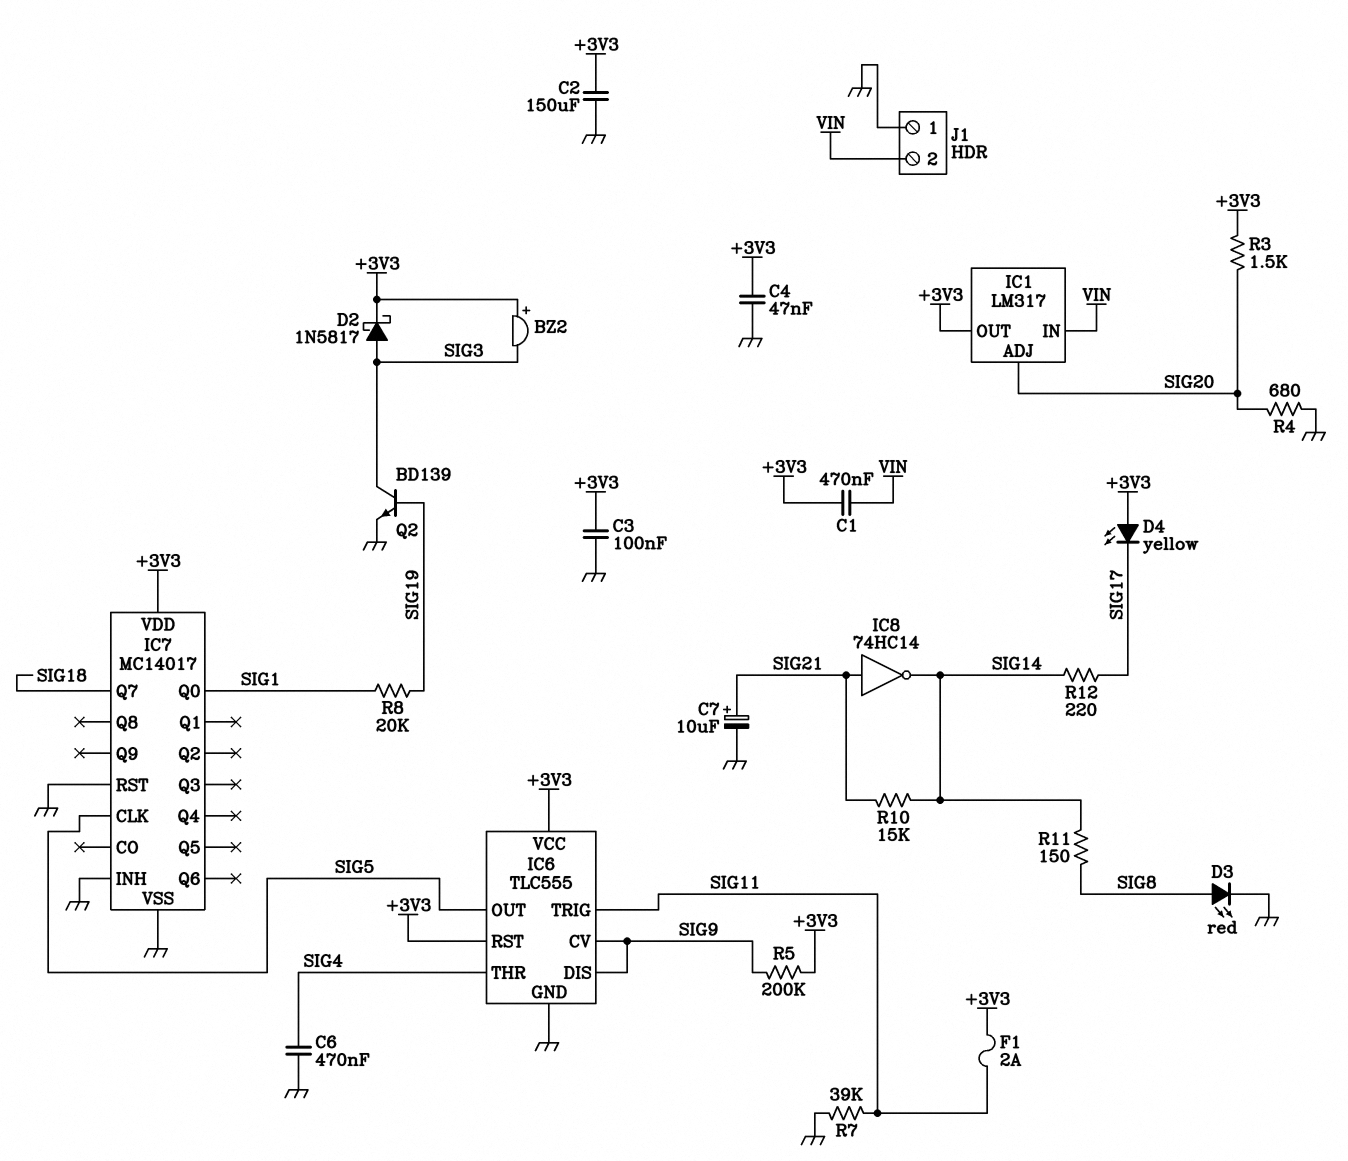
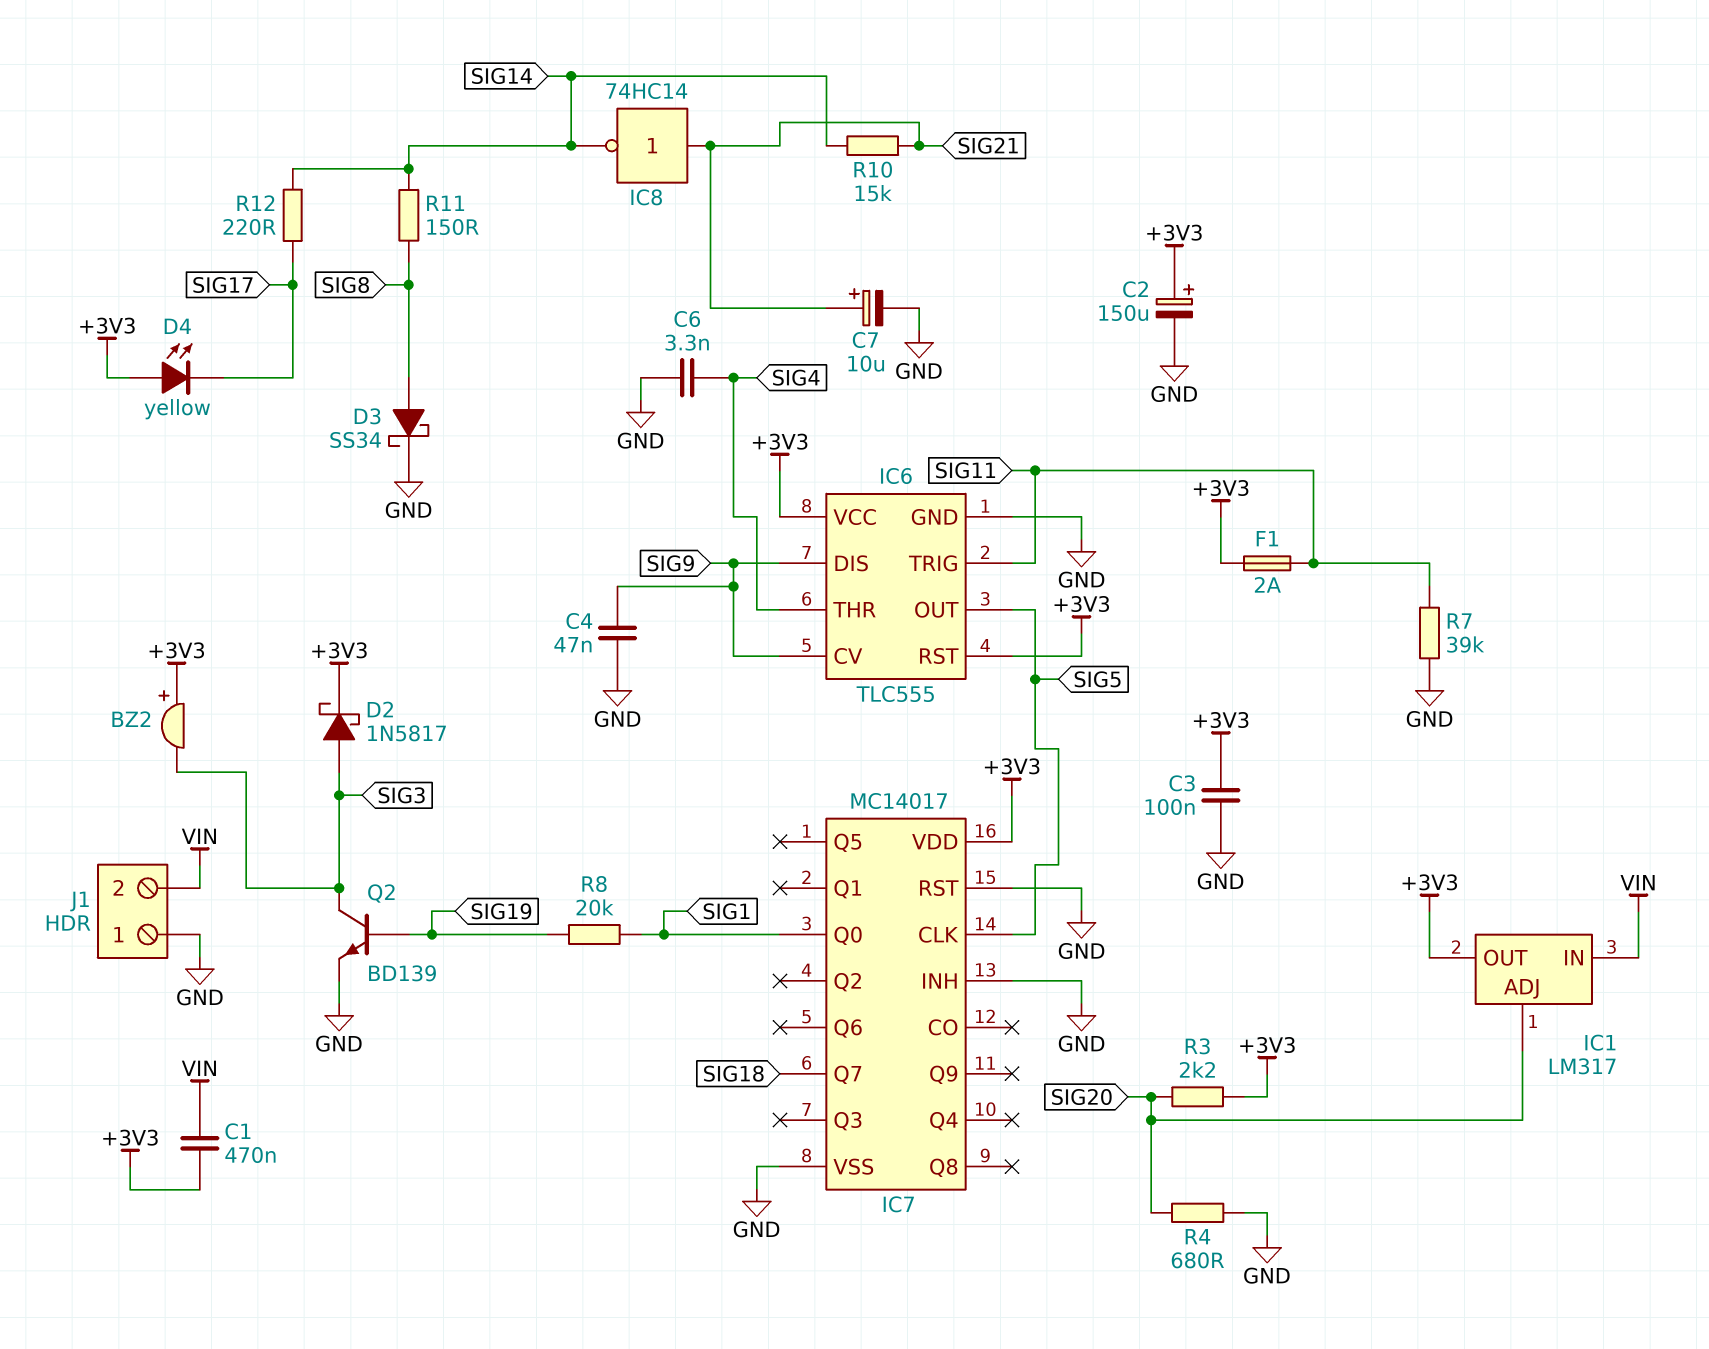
C2: 150uF (+3V3, GND) -> 150uF (plus +3V3, minus GND)
C4: 47nF (+3V3, GND) -> 47nF (GND, SIG9)
C6: 470nF (GND, SIG4) -> 3.3nF (GND, SIG4)
D3: LED red (A SIG8, K GND) -> schottky SS34 (A SIG8, K GND)
R3: 1.5k (+3V3, SIG20) -> 2.2k (+3V3, SIG20)
R5: 200k (+3V3, SIG9) -> none

